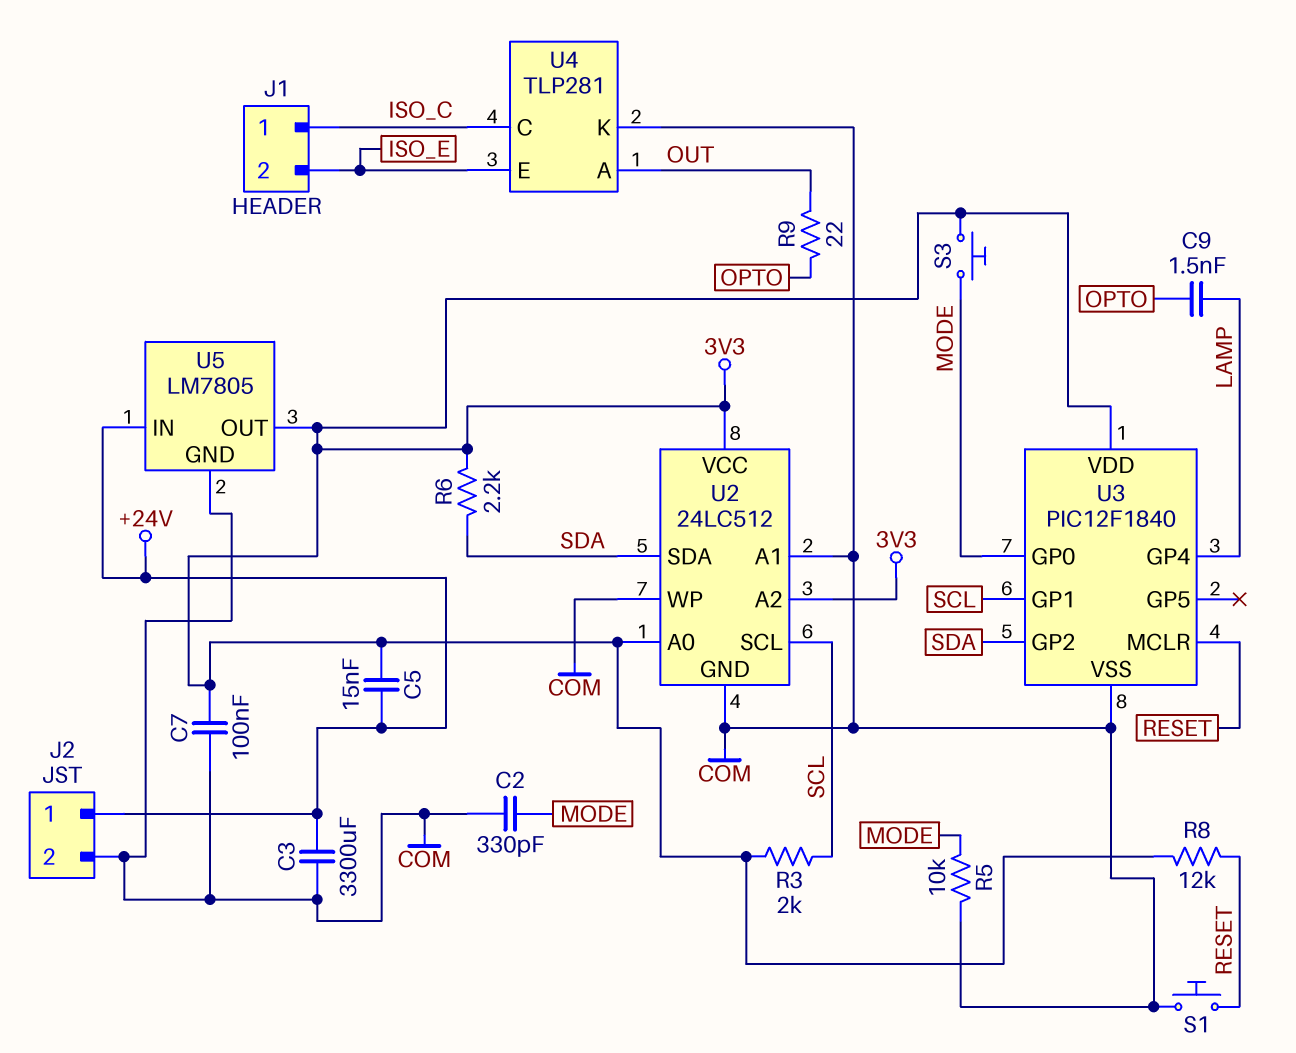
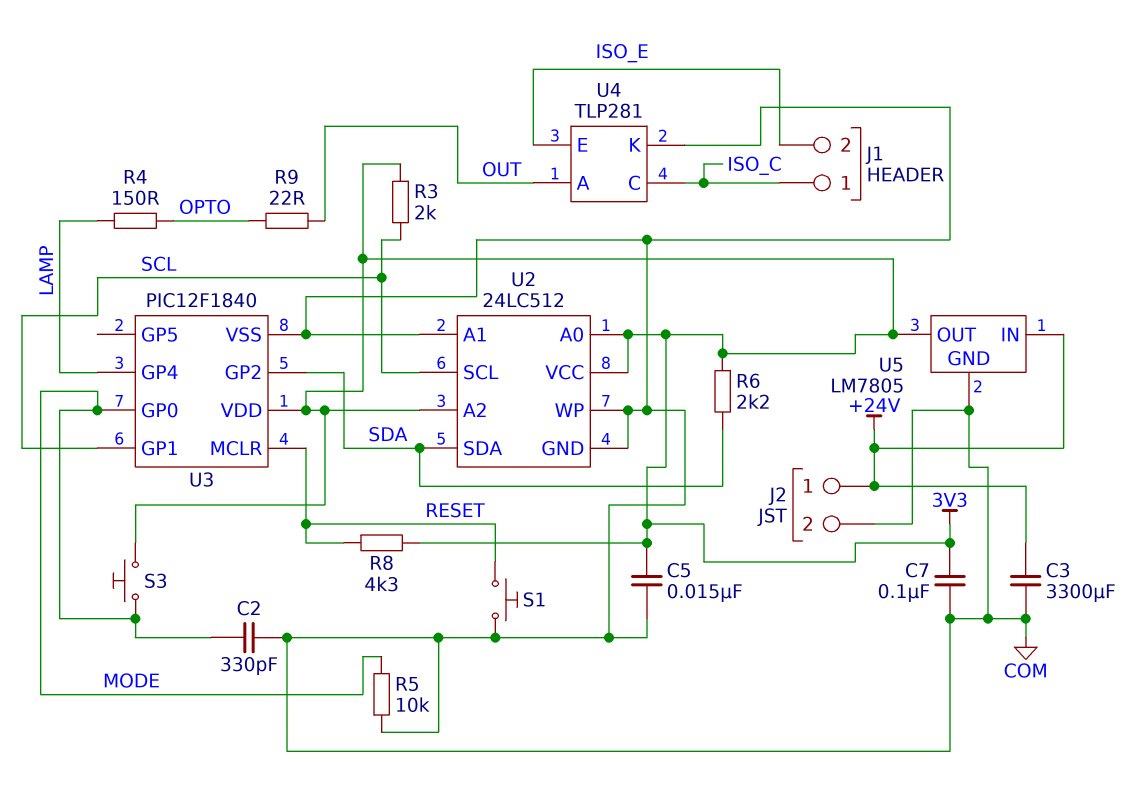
C5: 15nF (+24V, 3V3) -> 15nF (3V3, COM)
C9: 1.5nF (LAMP, OPTO) -> none
R4: none -> 150 (LAMP, OPTO)
R8: 12k (3V3, RESET) -> 4.3k (3V3, RESET)

